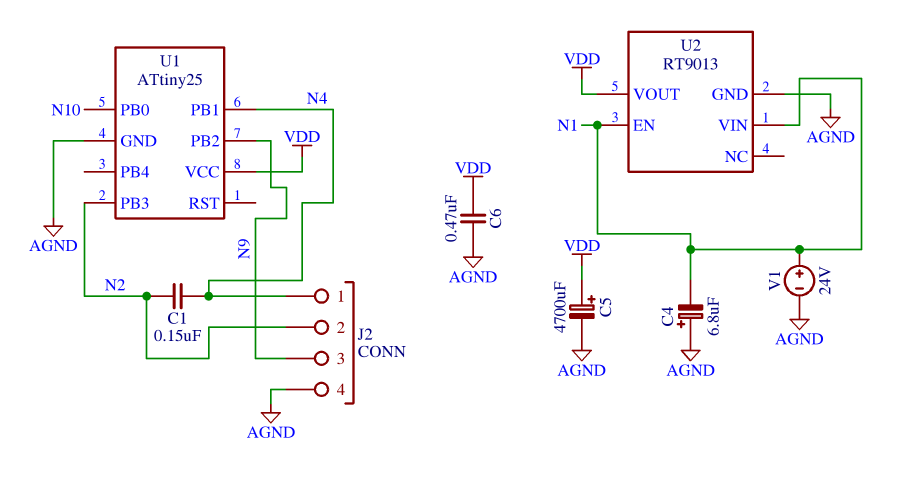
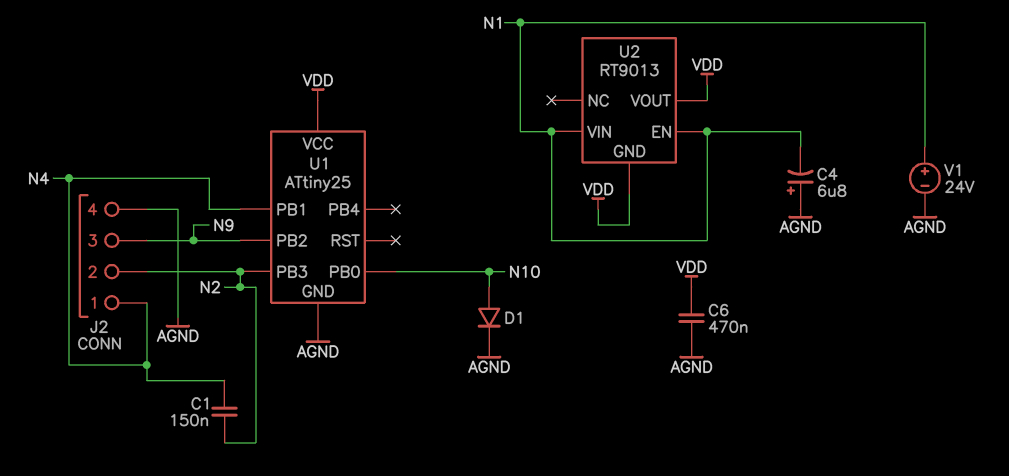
C5: 4700uF (plus VDD, minus AGND) -> none
D1: none -> diode (A N10, K AGND)
U2 pin GND: AGND -> VDD

